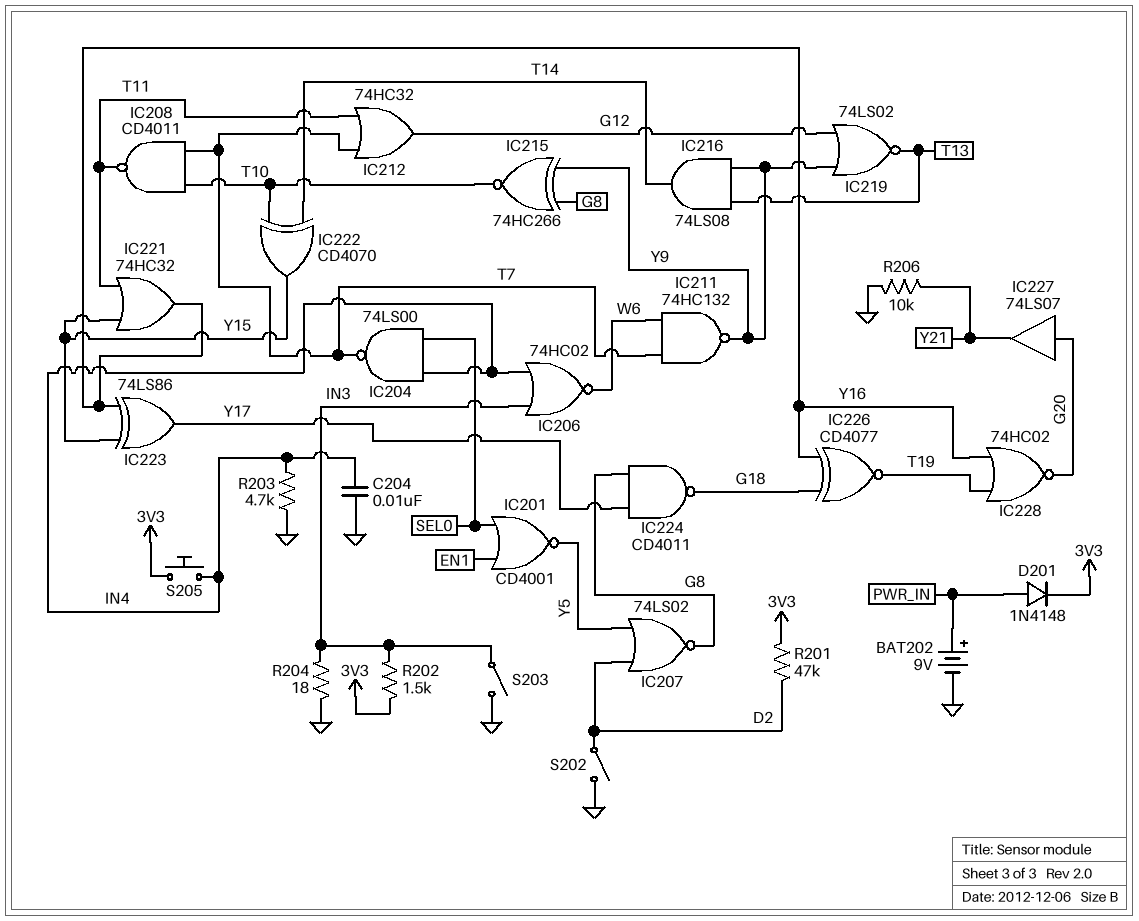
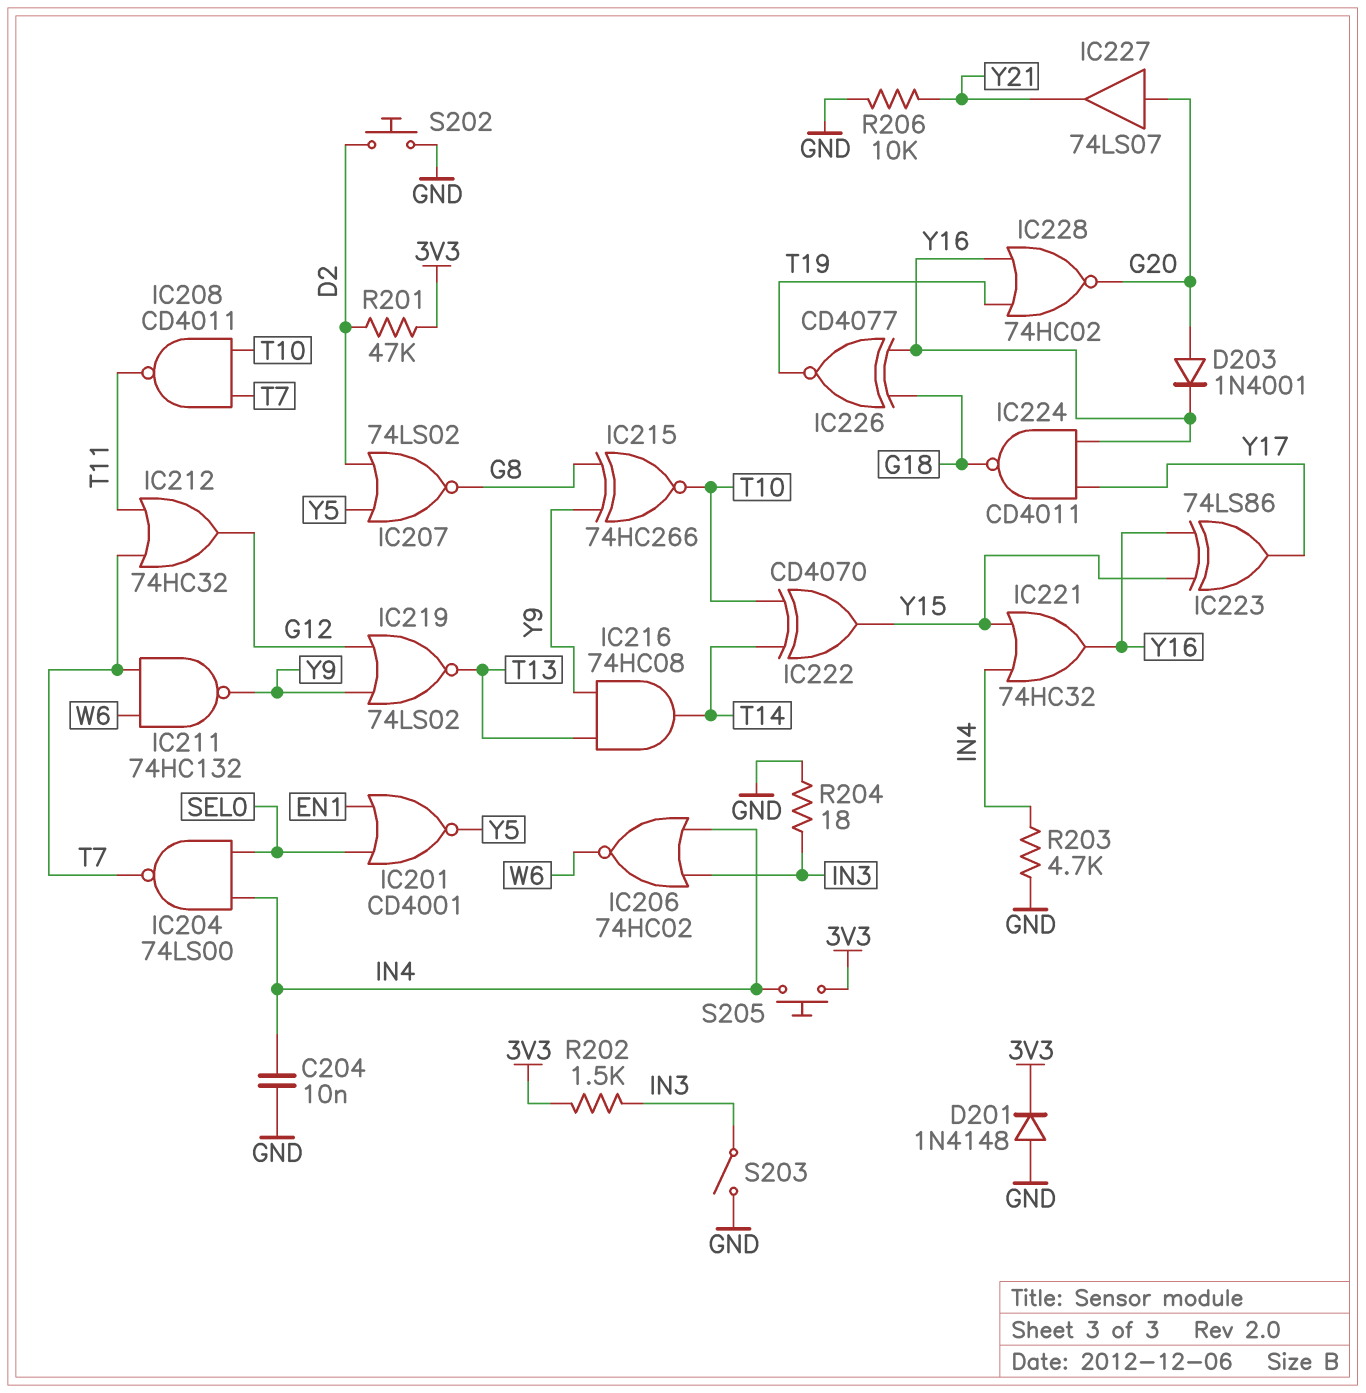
BAT202: 9V (plus PWR_IN, minus GND) -> none
D201: diode 1N4148 (A PWR_IN, K 3V3) -> diode 1N4148 (A GND, K 3V3)
D203: none -> diode 1N4001 (A G20, K Y16)
IC216: AND 74LS08 (in T13, in Y9, out T14) -> AND 74HC08 (in T13, in Y9, out T14)
IC221: OR 74HC32 (in T11, in Y15, out Y16) -> OR 74HC32 (in IN4, in Y15, out Y16)
IC224: NAND CD4011 (in G8, in Y17, out G18) -> NAND CD4011 (in Y16, in Y17, out G18)
S202: switch (D2, GND) -> button (D2, GND)

